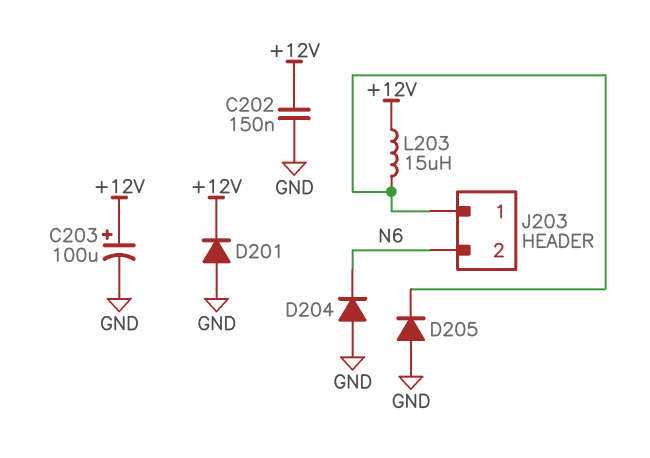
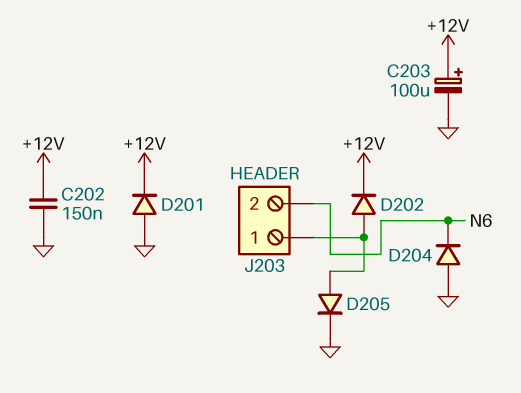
D202: none -> diode (A J203/1, K +12V)
D205: diode (A GND, K J203/1) -> diode (A J203/1, K GND)
L203: 15uH (+12V, J203/1) -> none

